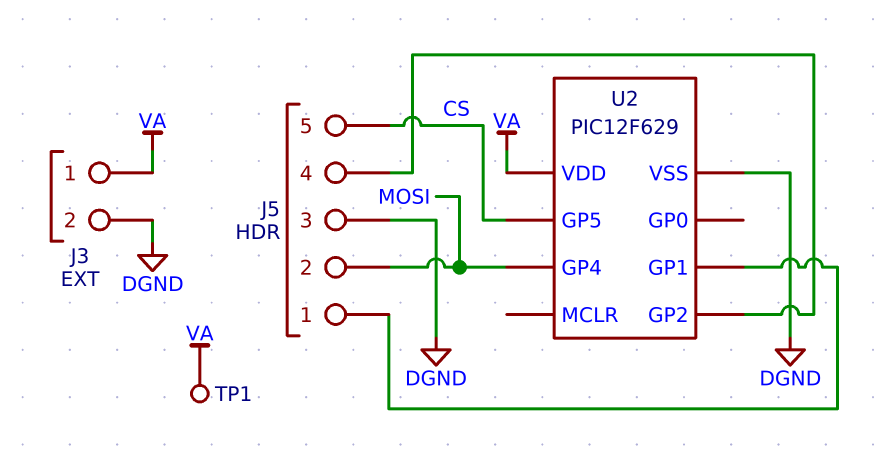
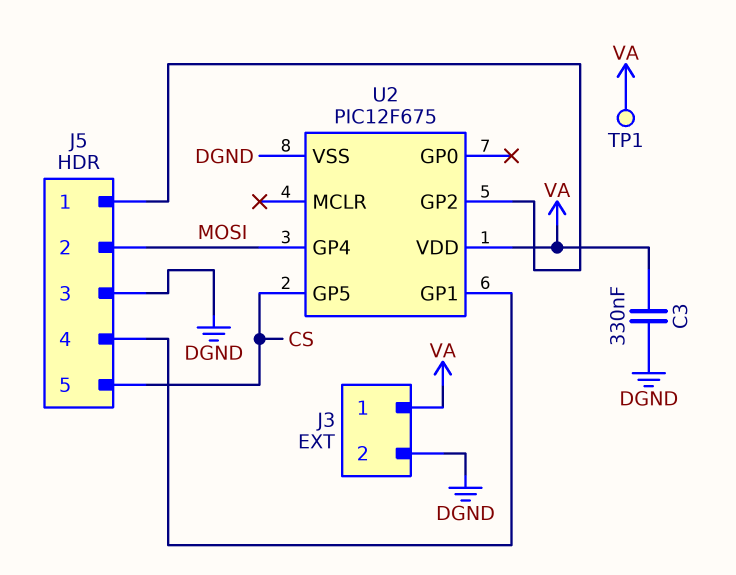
C3: none -> 330nF (DGND, VA)
U2: PIC12F629 -> PIC12F675
U2 pin GP1: J5/1 -> J5/4
U2 pin GP2: J5/4 -> J5/1

